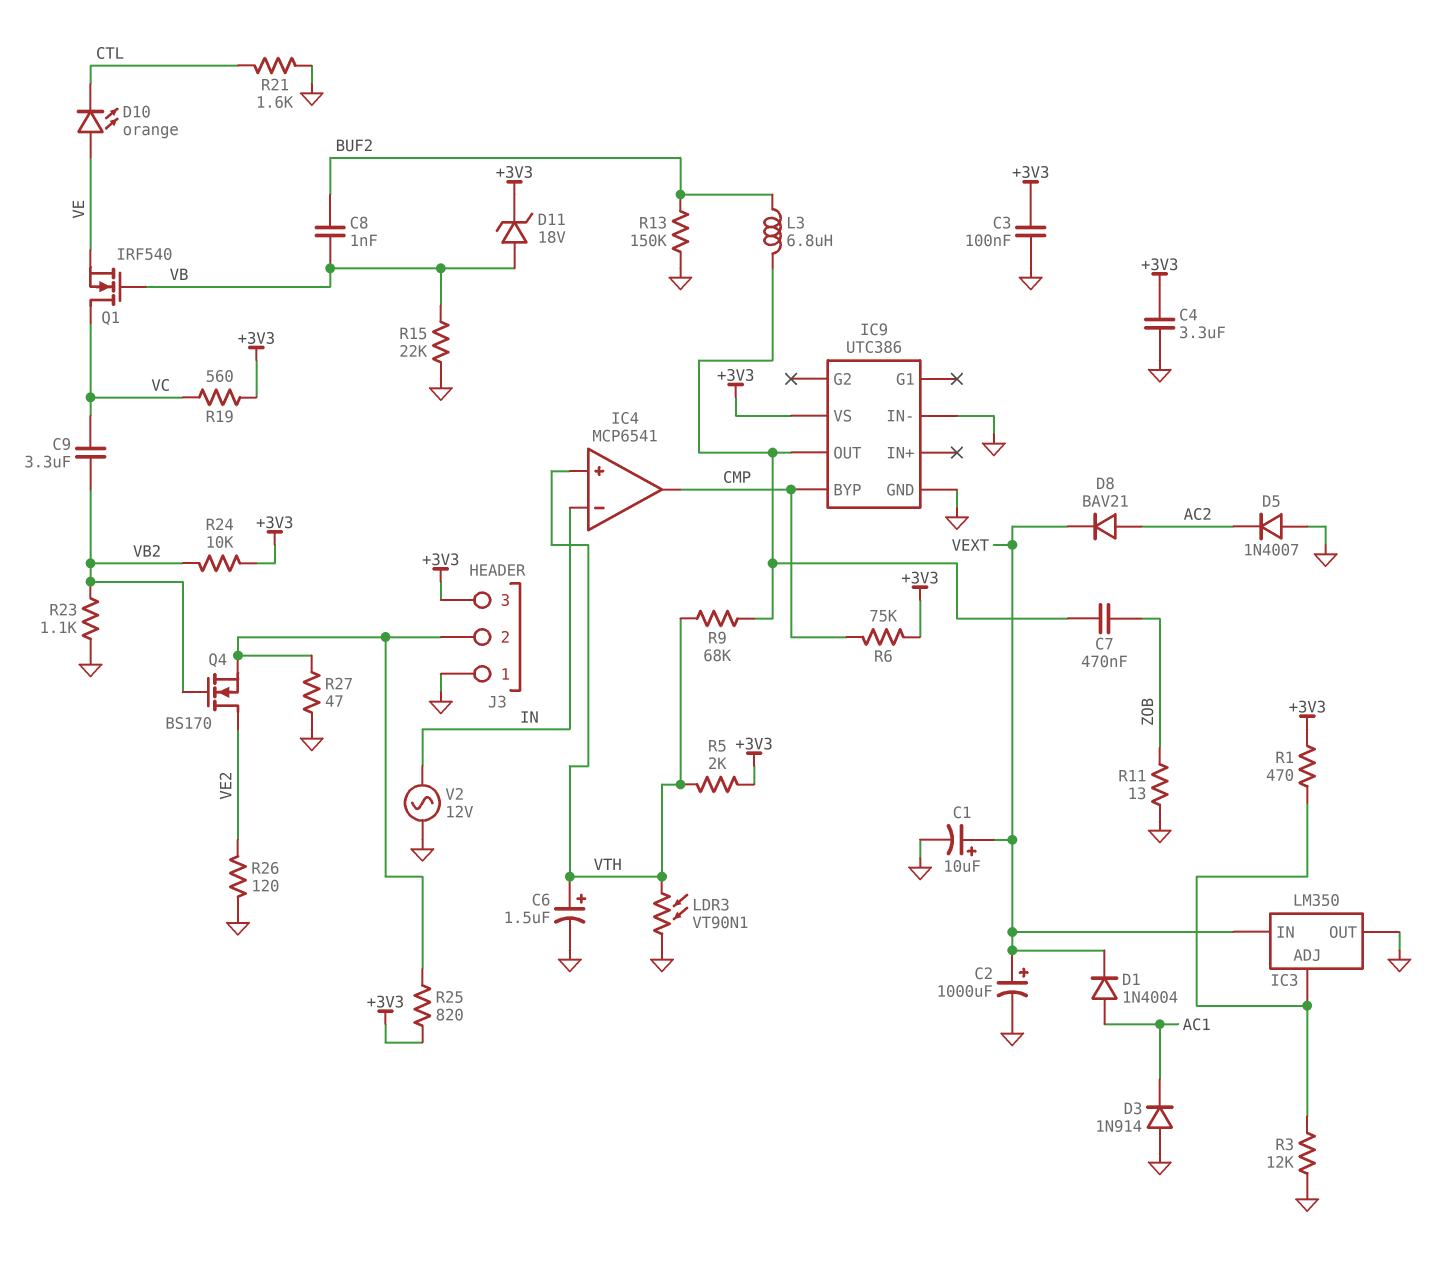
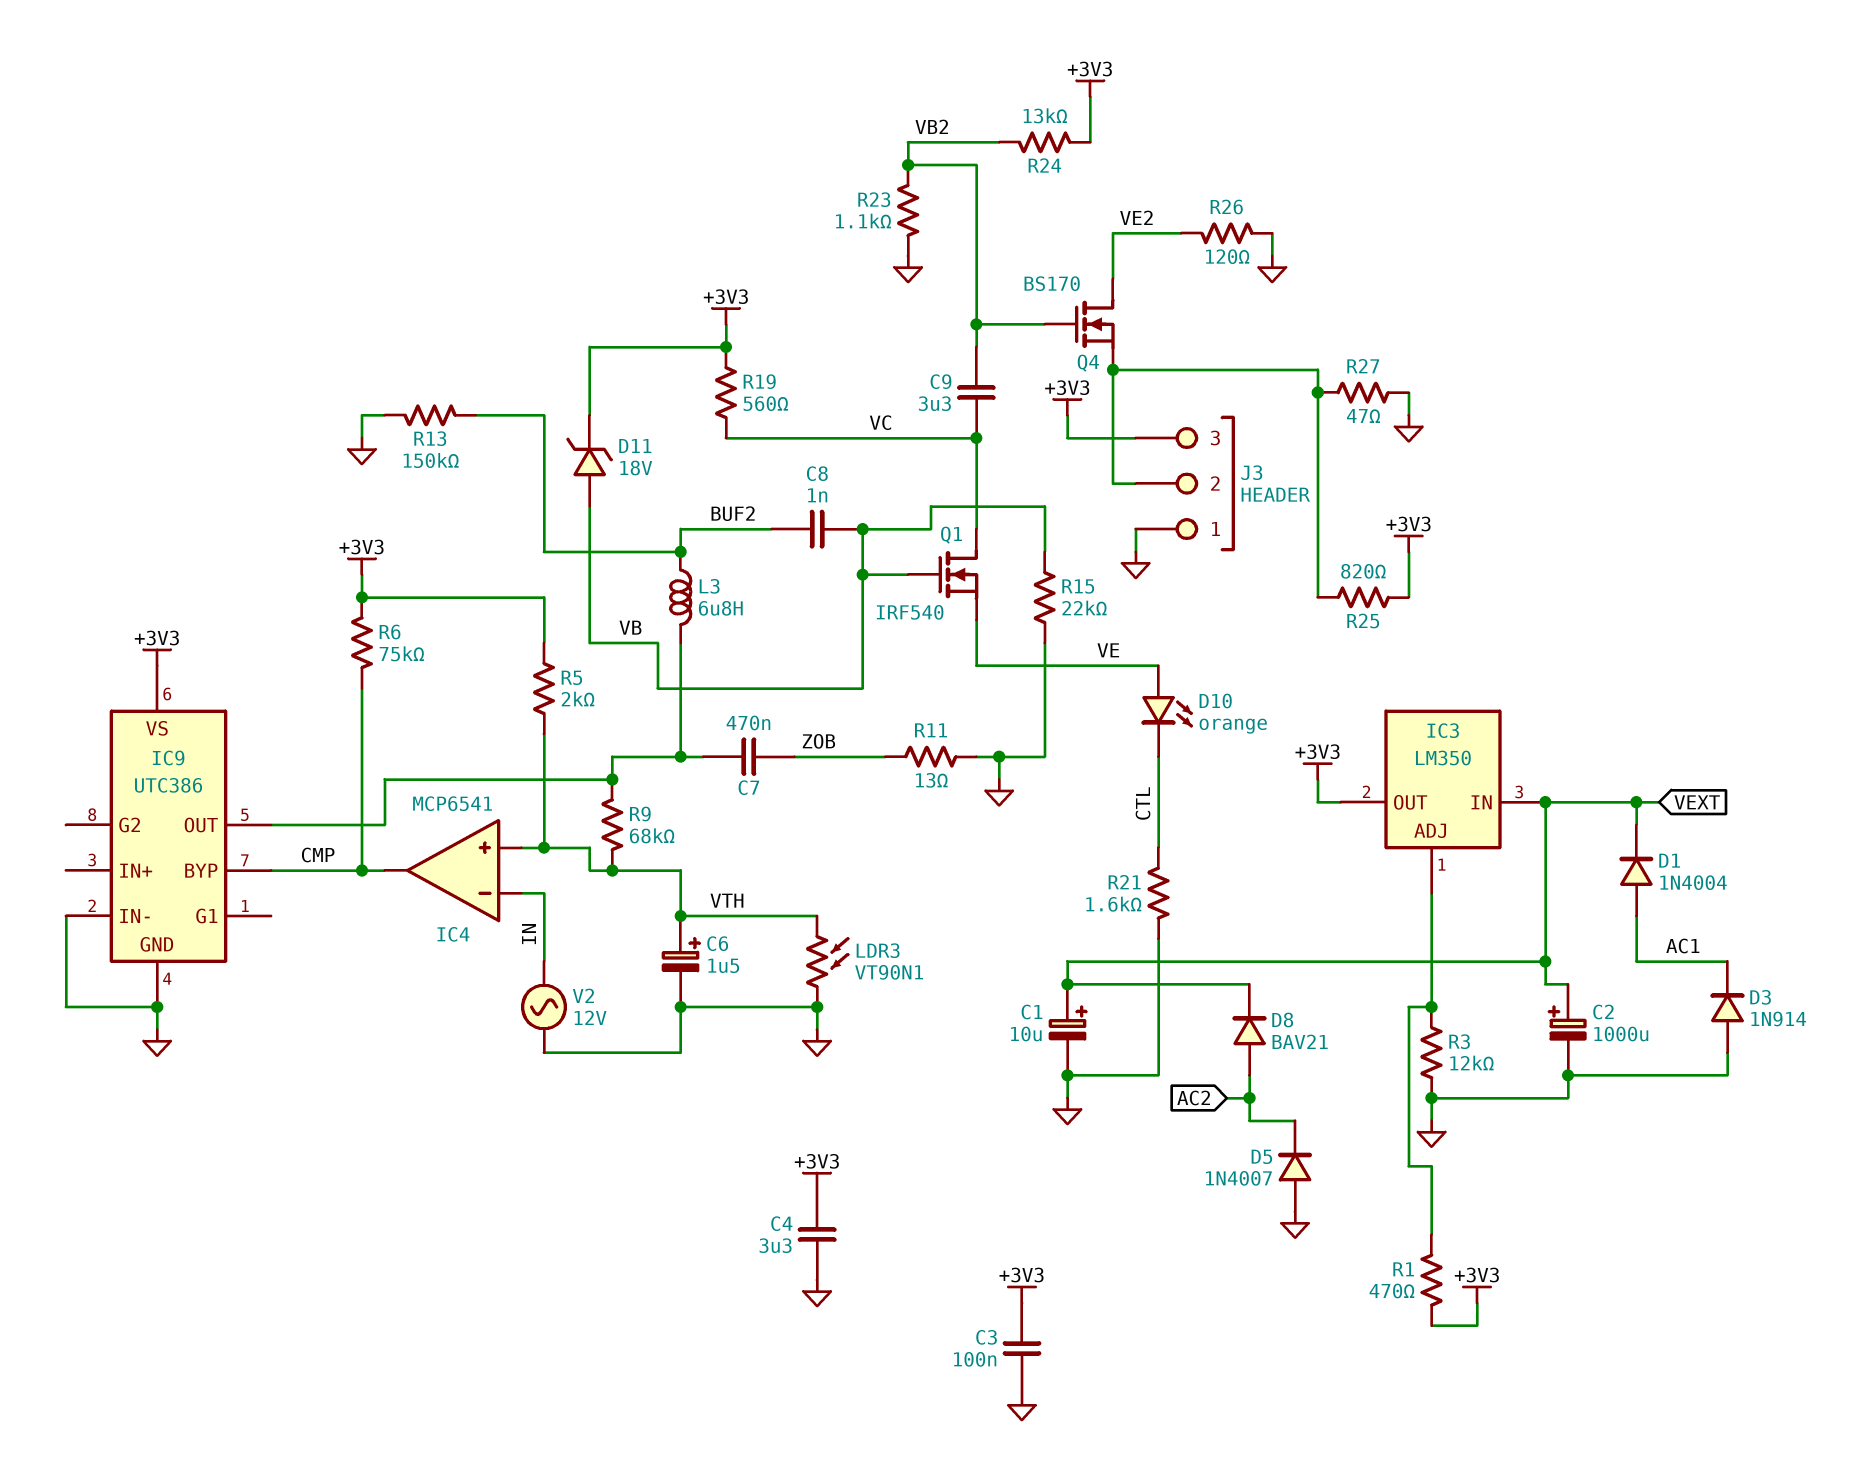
IC3 pin OUT: GND -> +3V3
R24: 10k (+3V3, VB2) -> 13k (+3V3, VB2)

